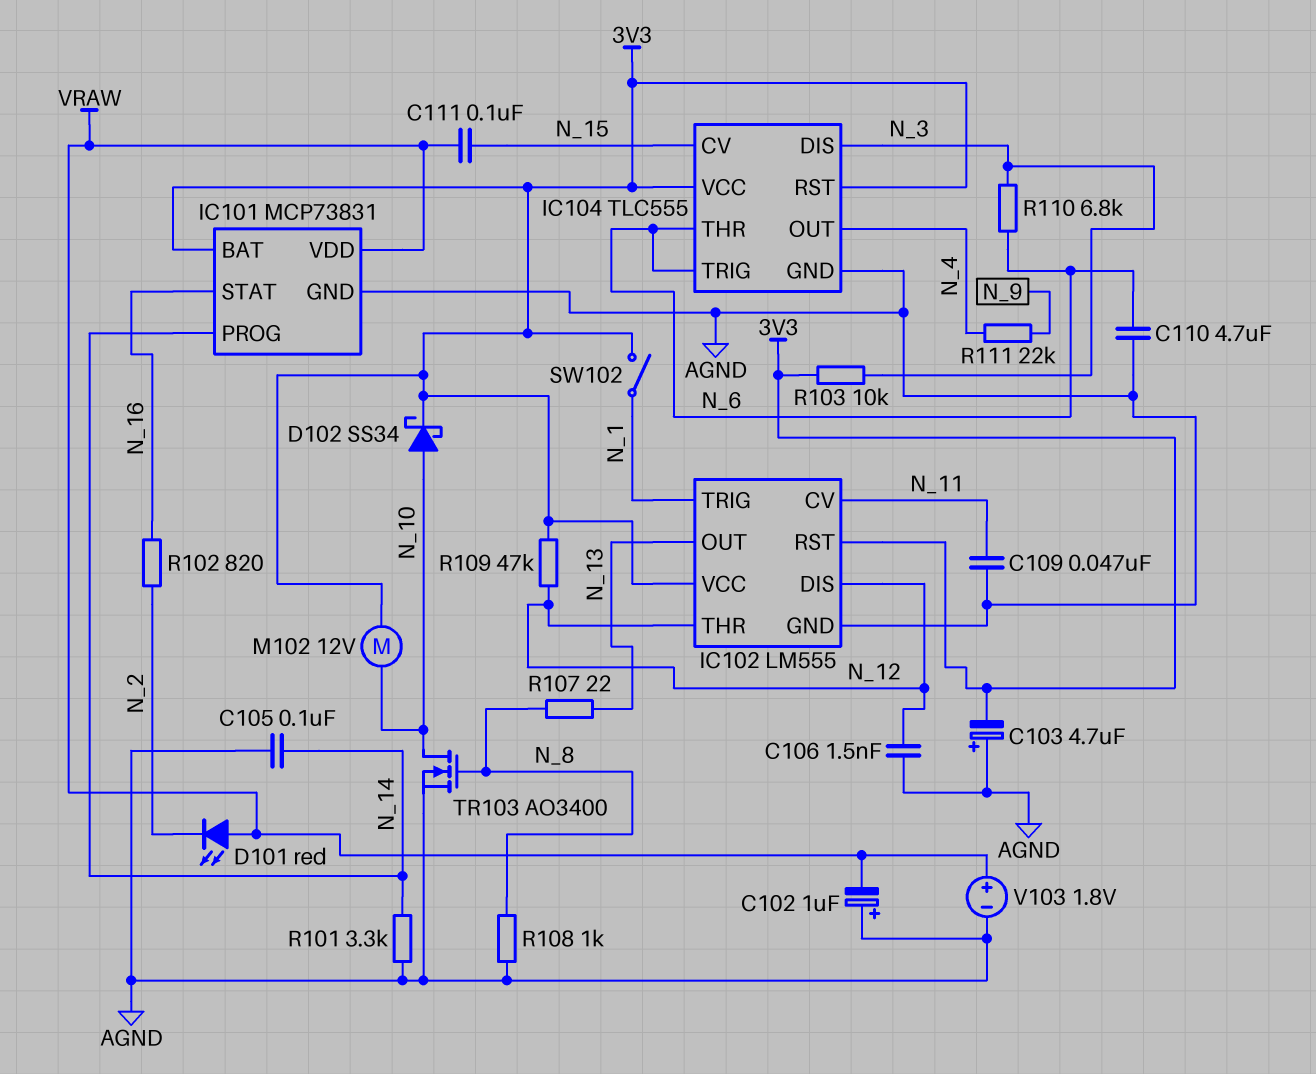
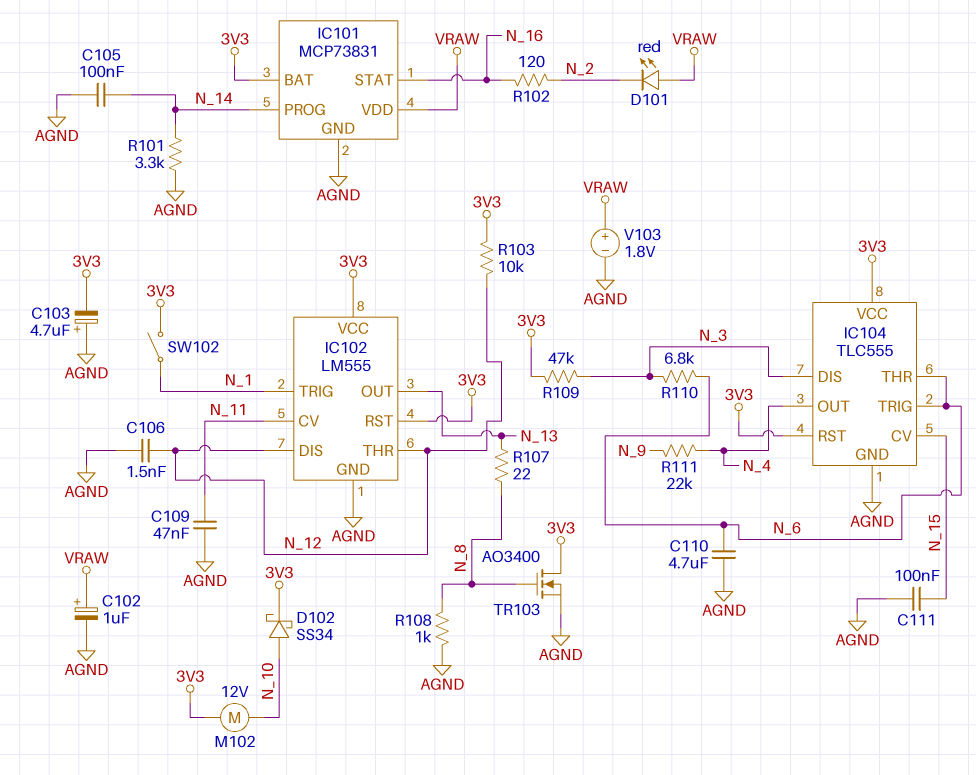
C102: 1uF (plus AGND, minus VRAW) -> 1uF (plus VRAW, minus AGND)
C111: 100nF (N_15, VRAW) -> 100nF (AGND, N_15)
R102: 820 (N_2, N_16) -> 120 (N_2, N_16)
R103: 10k (3V3, N_3) -> 10k (3V3, N_12)
R109: 47k (3V3, N_12) -> 47k (3V3, N_3)
TR103: NMOS AO3400 (G N_8, D N_10, S AGND) -> NMOS AO3400 (G N_8, D 3V3, S AGND)

